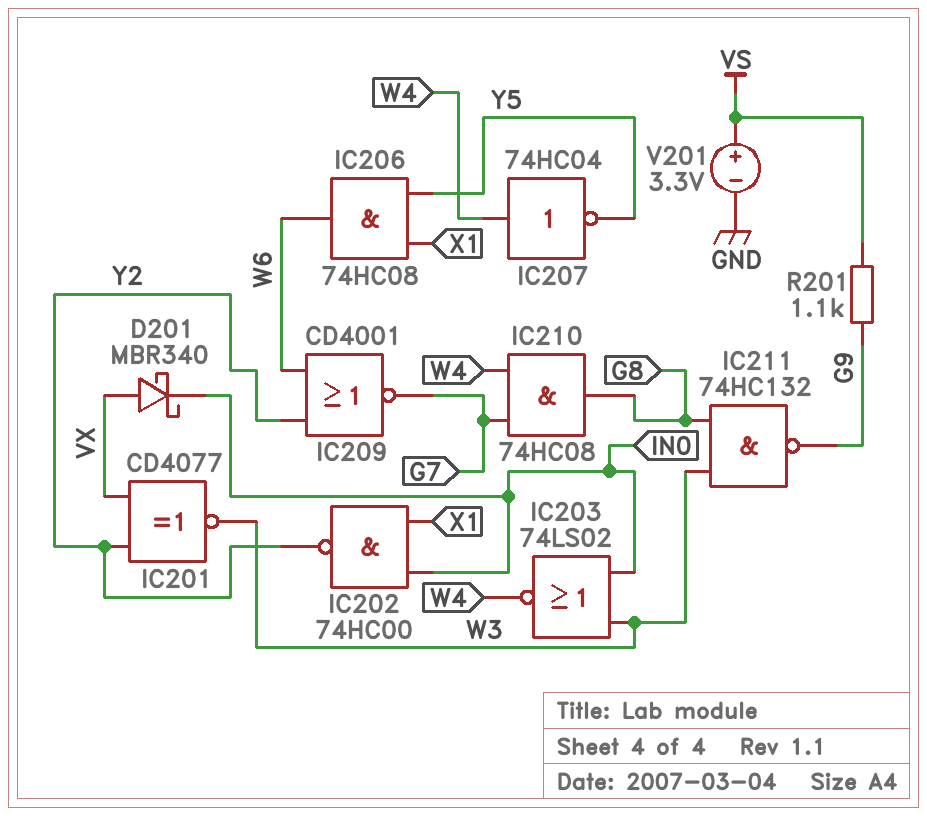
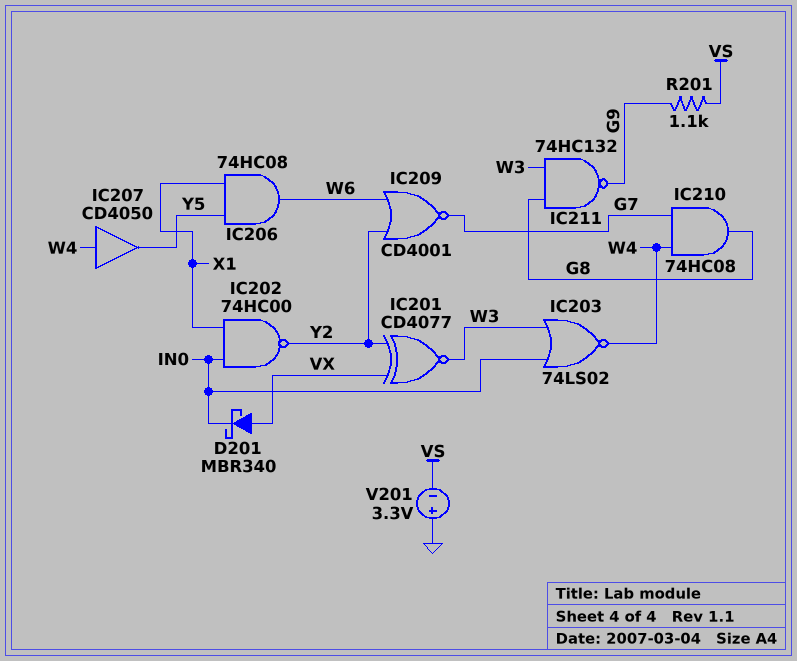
IC207: NOT 74HC04 (in W4, out Y5) -> buffer CD4050 (in W4, out Y5)
V201: 3.3V (plus VS, minus GND) -> 3.3V (plus GND, minus VS)

